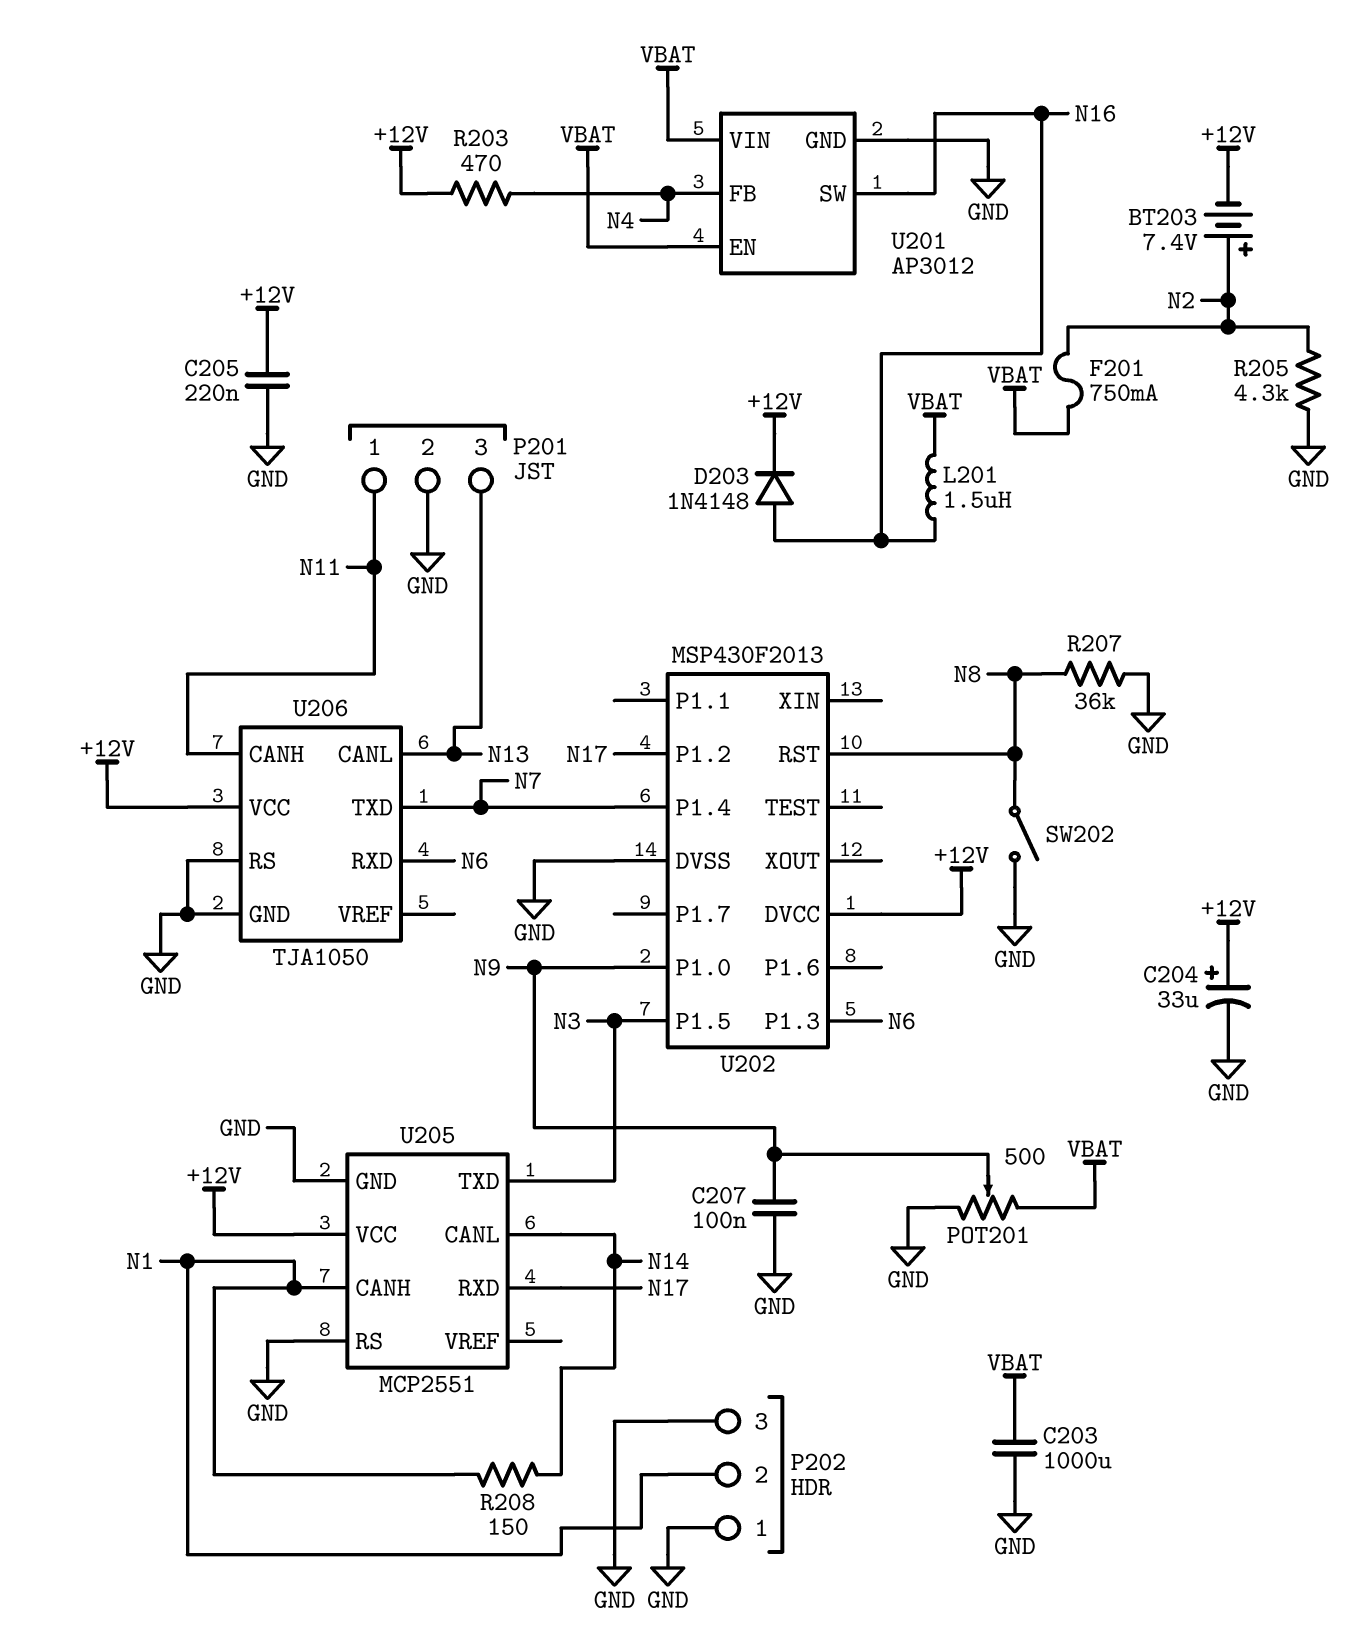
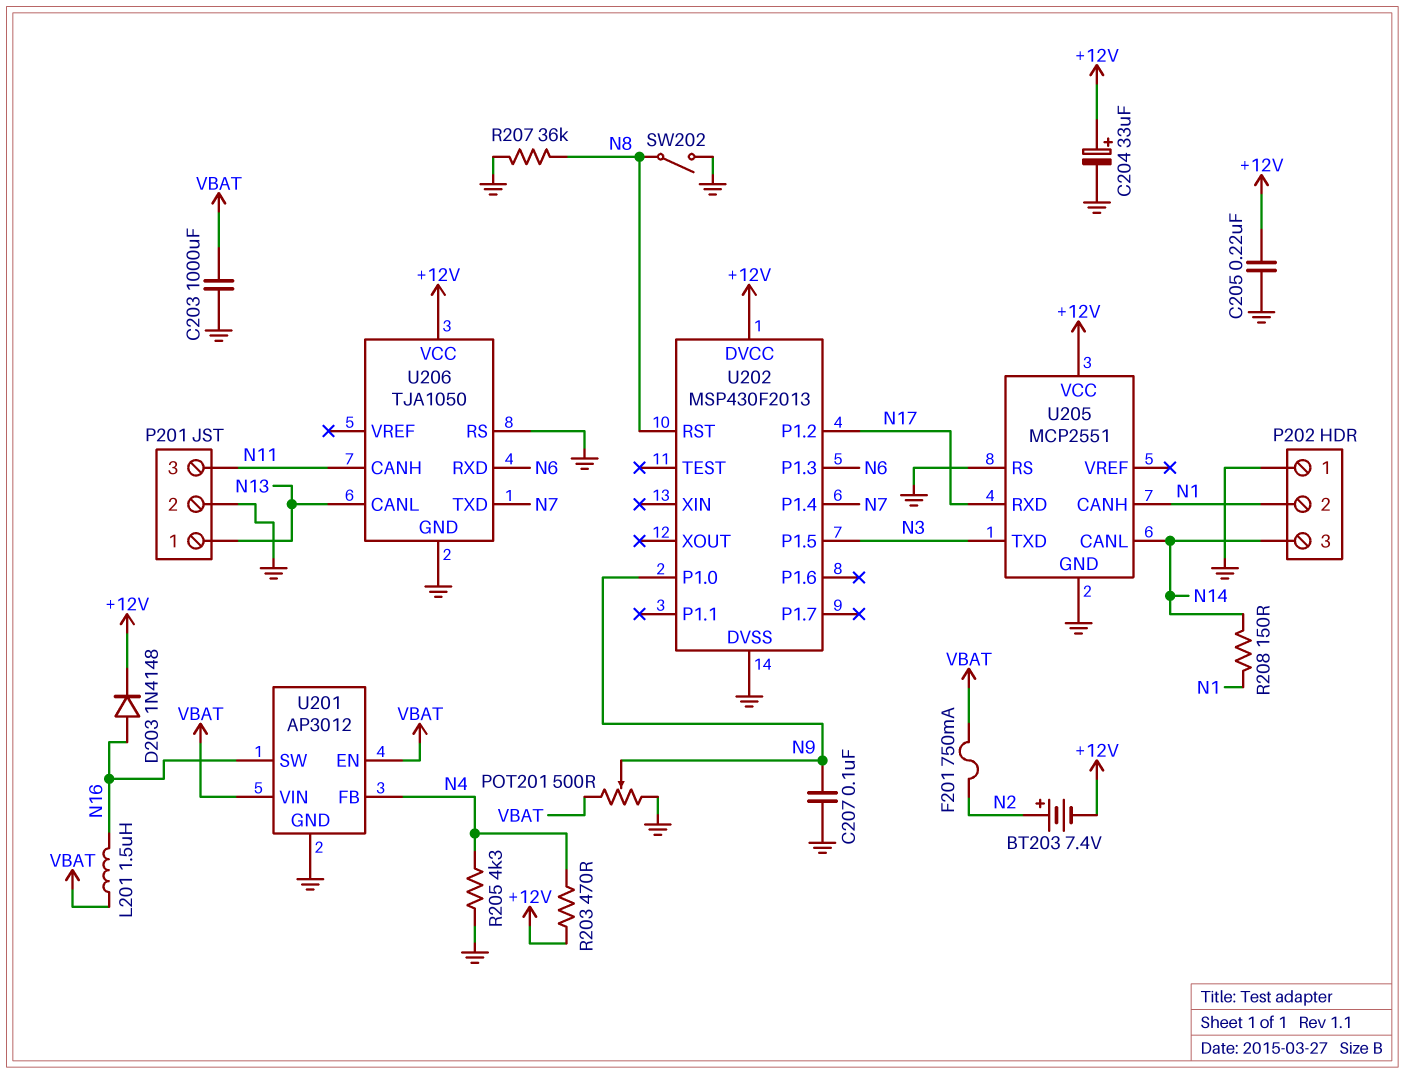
P201 pin 1: N11 -> N13
P201 pin 3: N13 -> N11
P202 pin 3: GND -> N14
R205: 4.3k (GND, N2) -> 4.3k (GND, N4)

